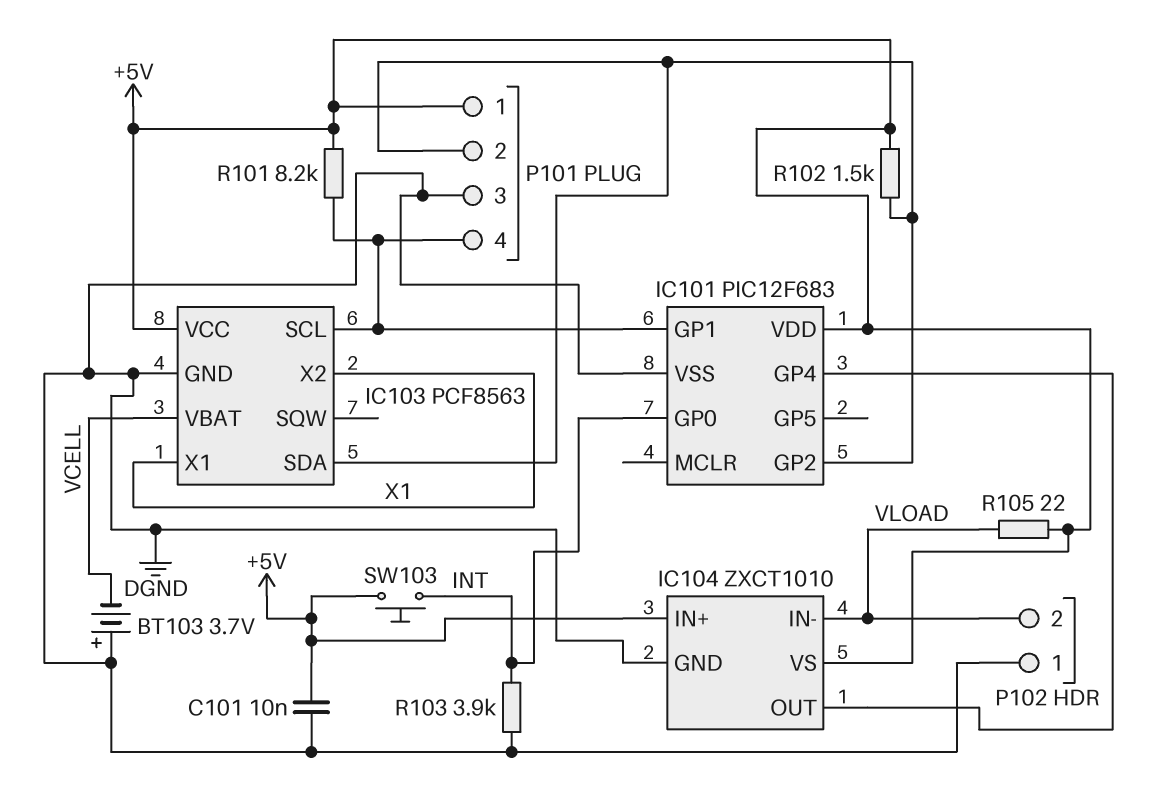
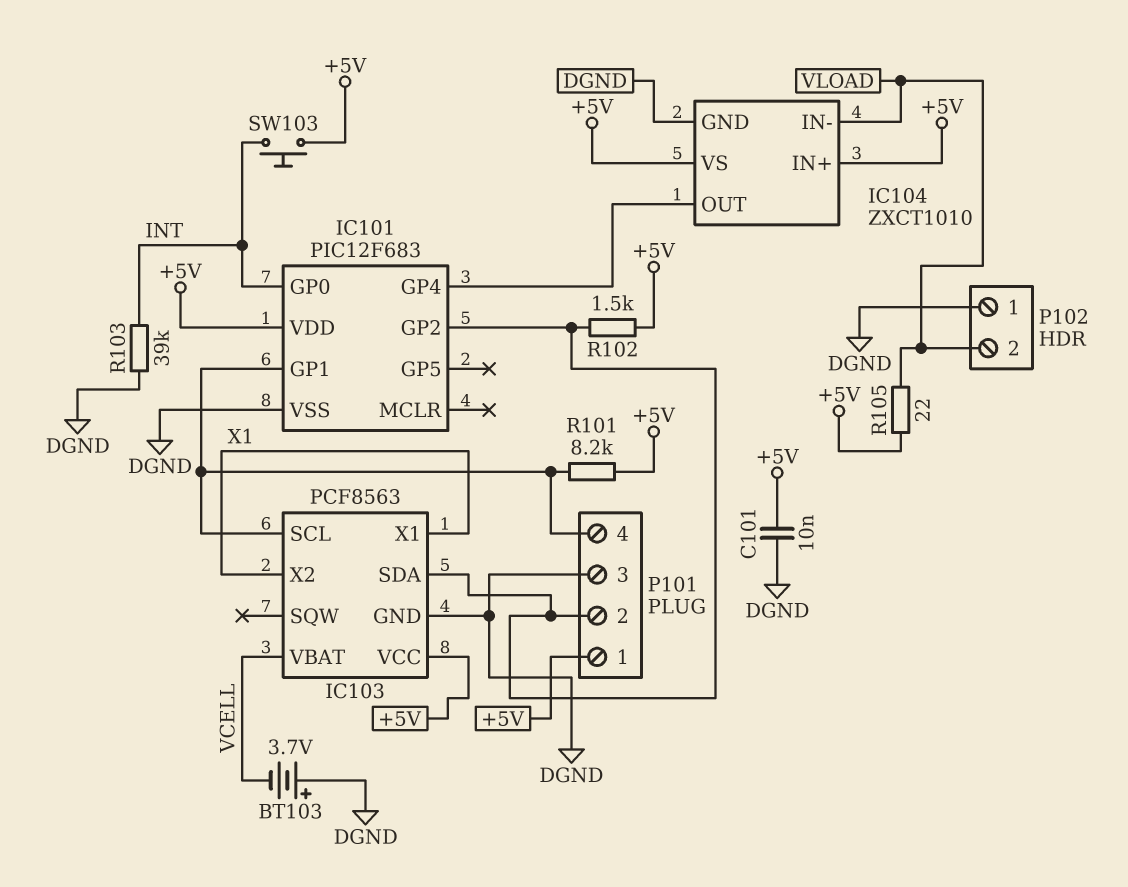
R103: 3.9k (DGND, INT) -> 39k (DGND, INT)

